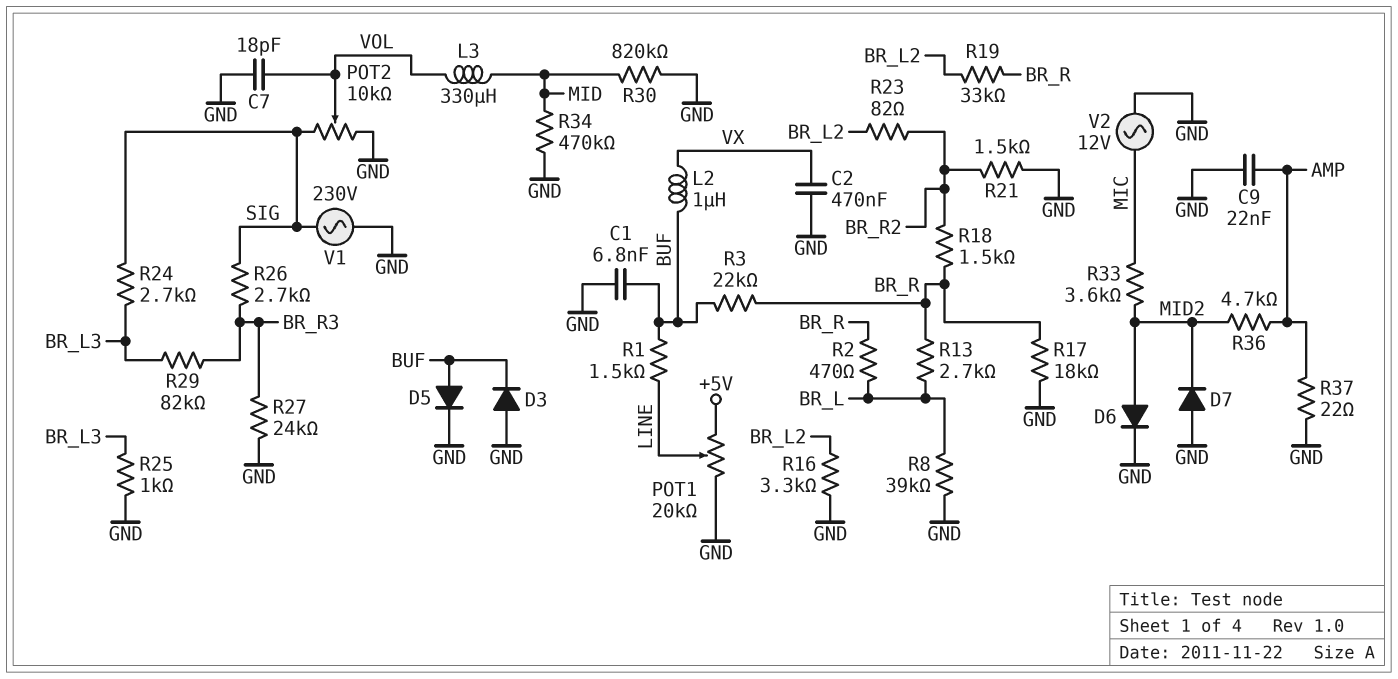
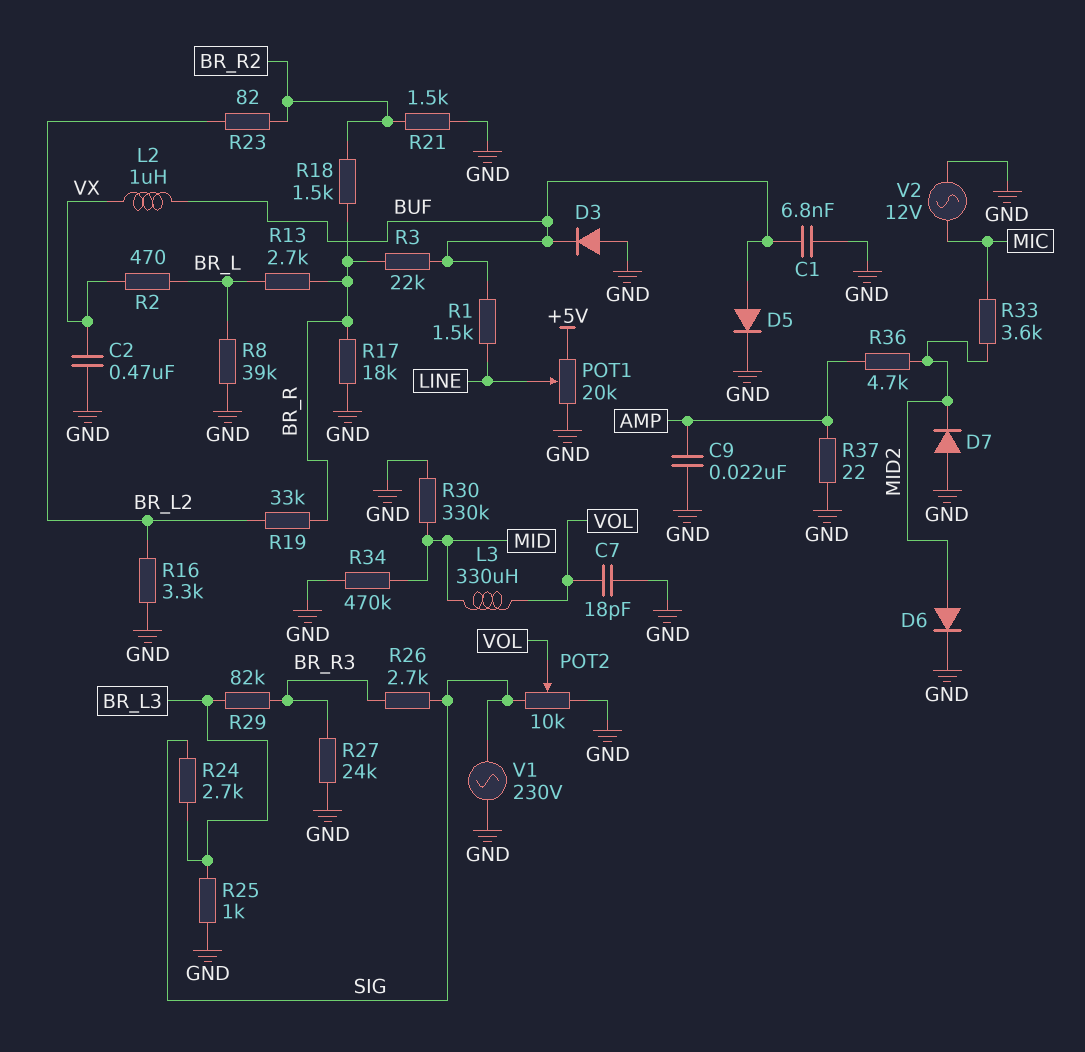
R2: 470 (BR_L, BR_R) -> 470 (BR_L, VX)
R30: 820k (GND, MID) -> 330k (GND, MID)

